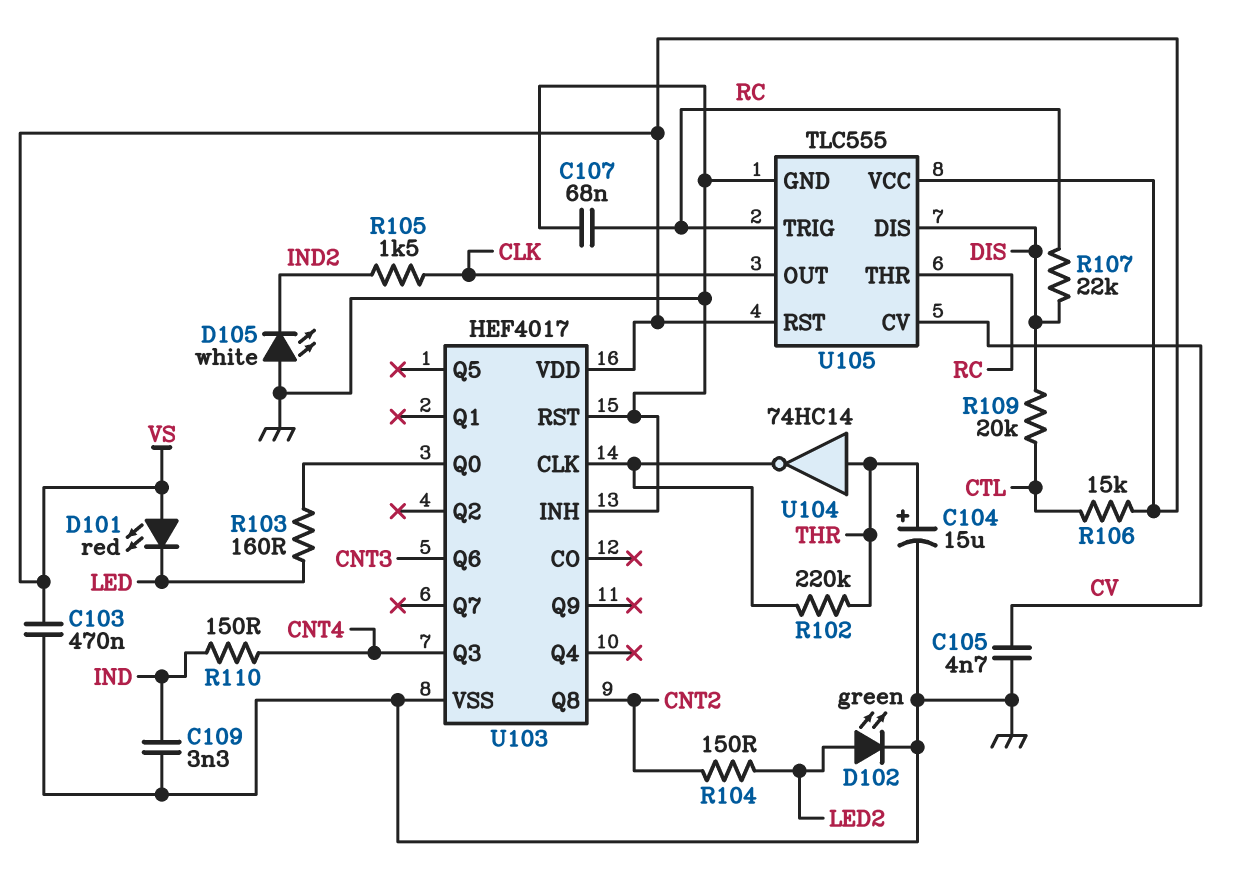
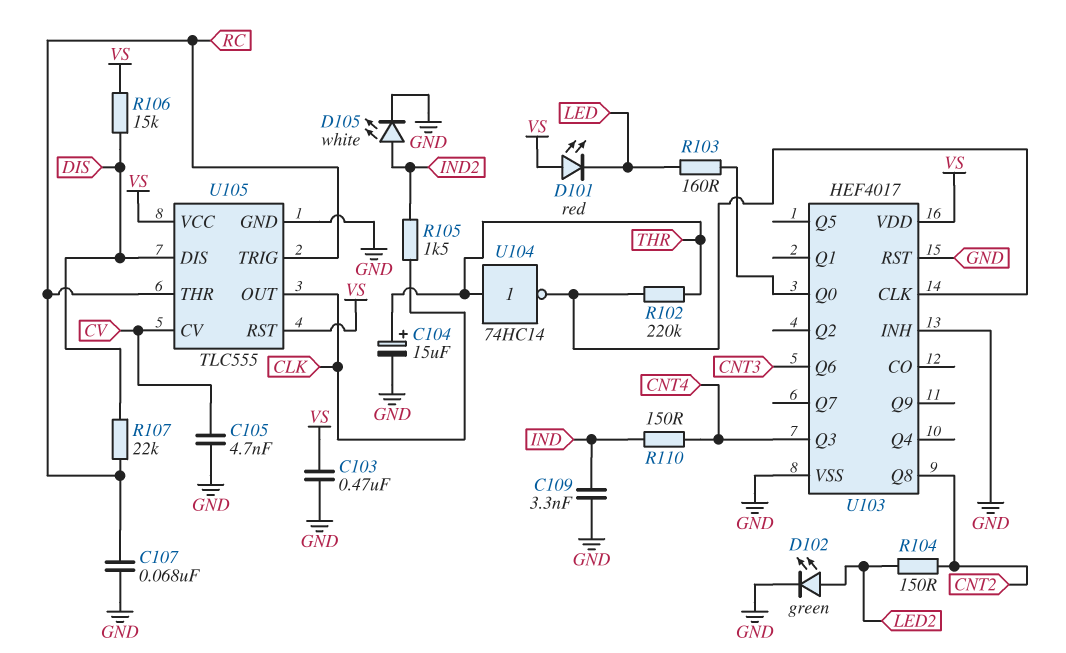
D105: LED white (A GND, K IND2) -> LED white (A IND2, K GND)
R106: 15k (CTL, VS) -> 15k (DIS, VS)
R109: 20k (CTL, DIS) -> none

